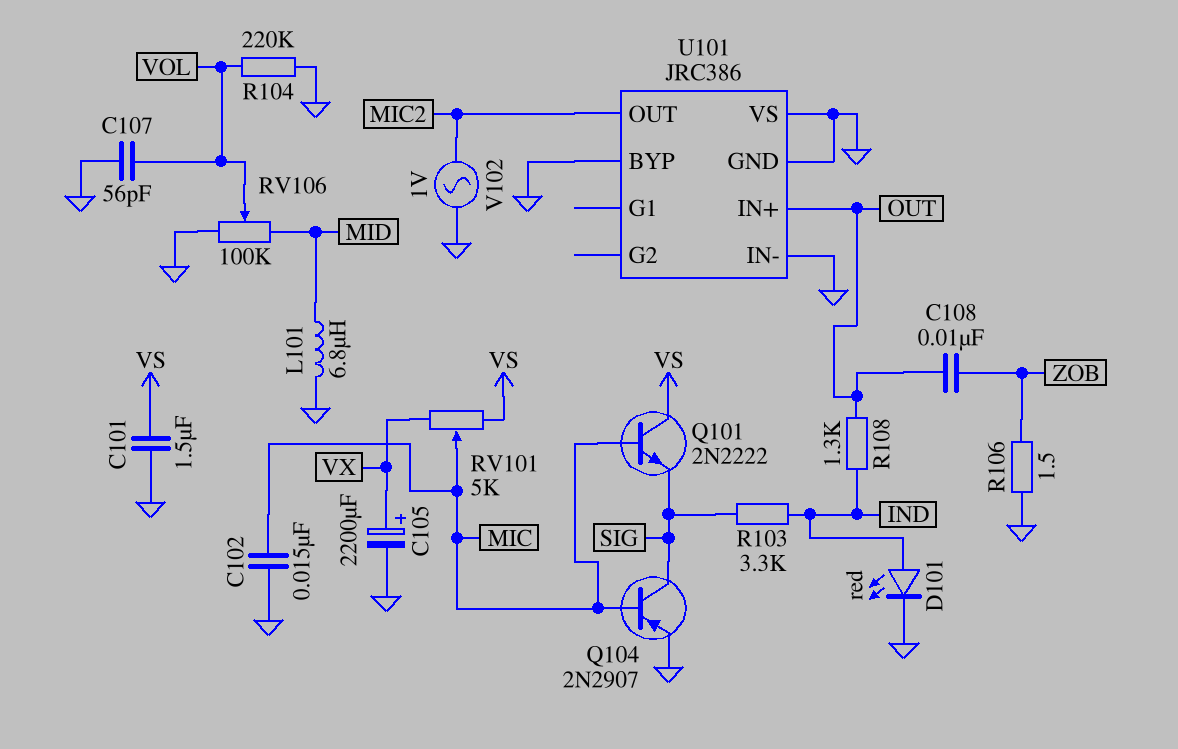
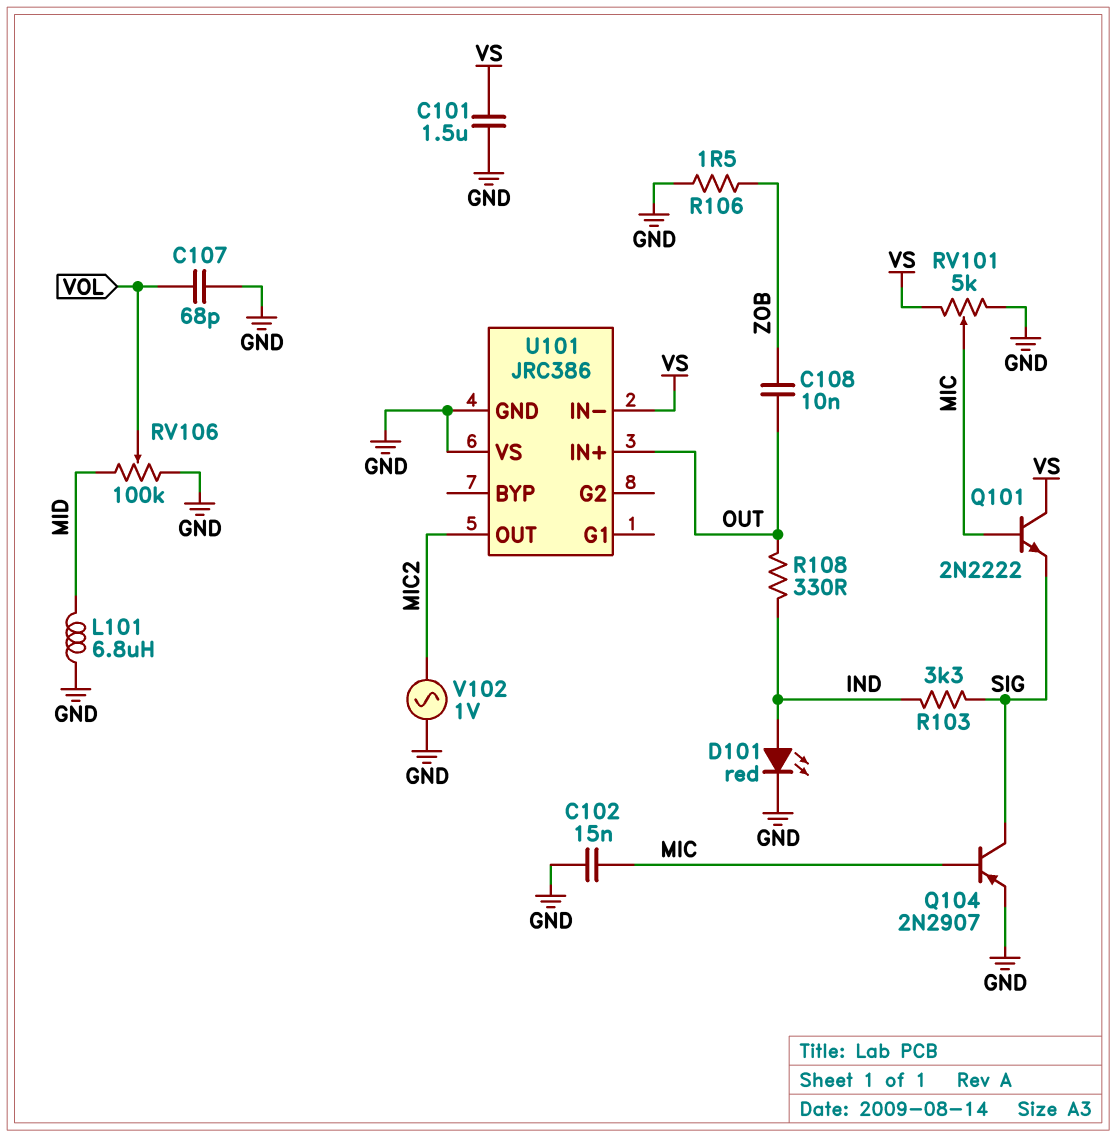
C105: 2200uF (plus VX, minus GND) -> none
C107: 56pF (GND, VOL) -> 68pF (GND, VOL)
R104: 220k (GND, VOL) -> none
R108: 1.3k (IND, OUT) -> 330 (IND, OUT)
RV101: 5k (VS, VX, wiper MIC) -> 5k (GND, VS, wiper MIC)
U101 pin BYP: GND -> none
U101 pin IN-: GND -> VS

